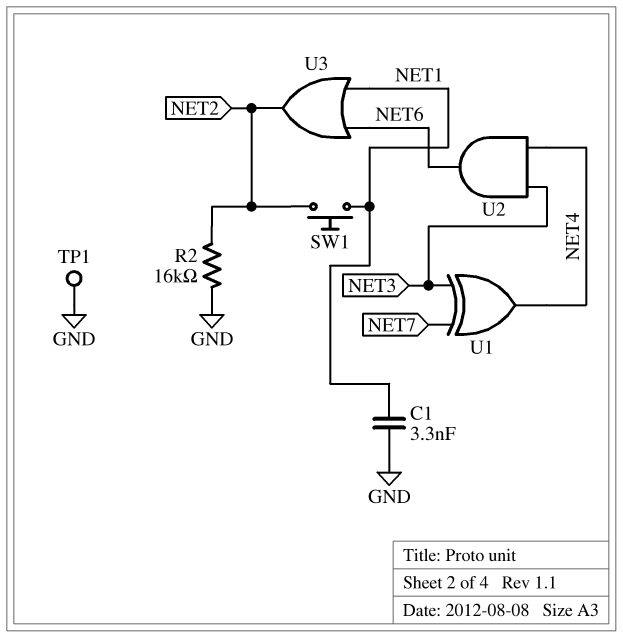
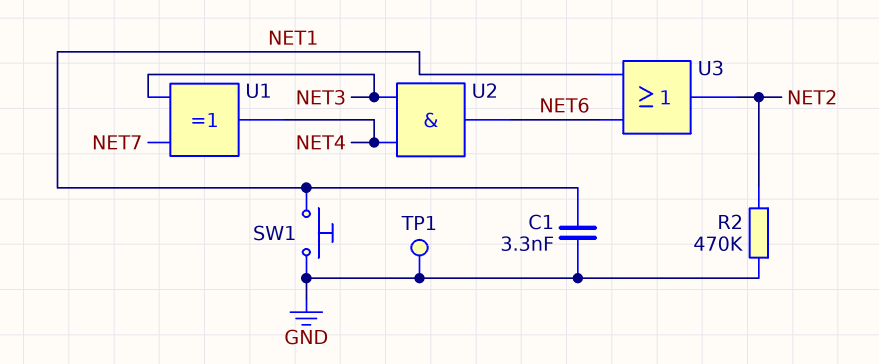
R2: 16k (GND, NET2) -> 470k (GND, NET2)
SW1: button (NET1, NET2) -> button (GND, NET1)

